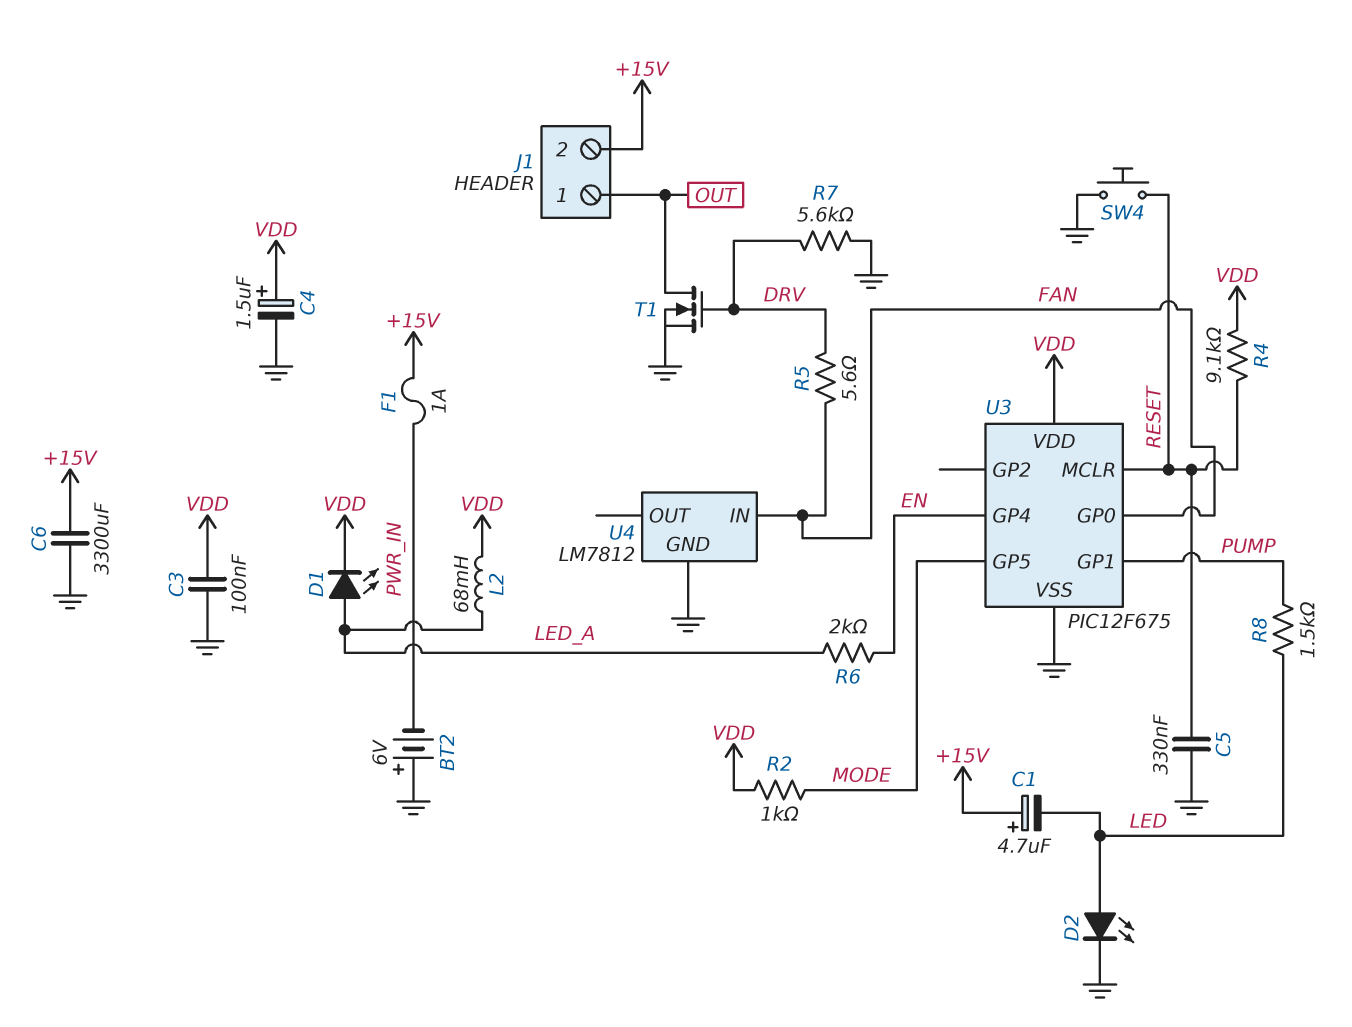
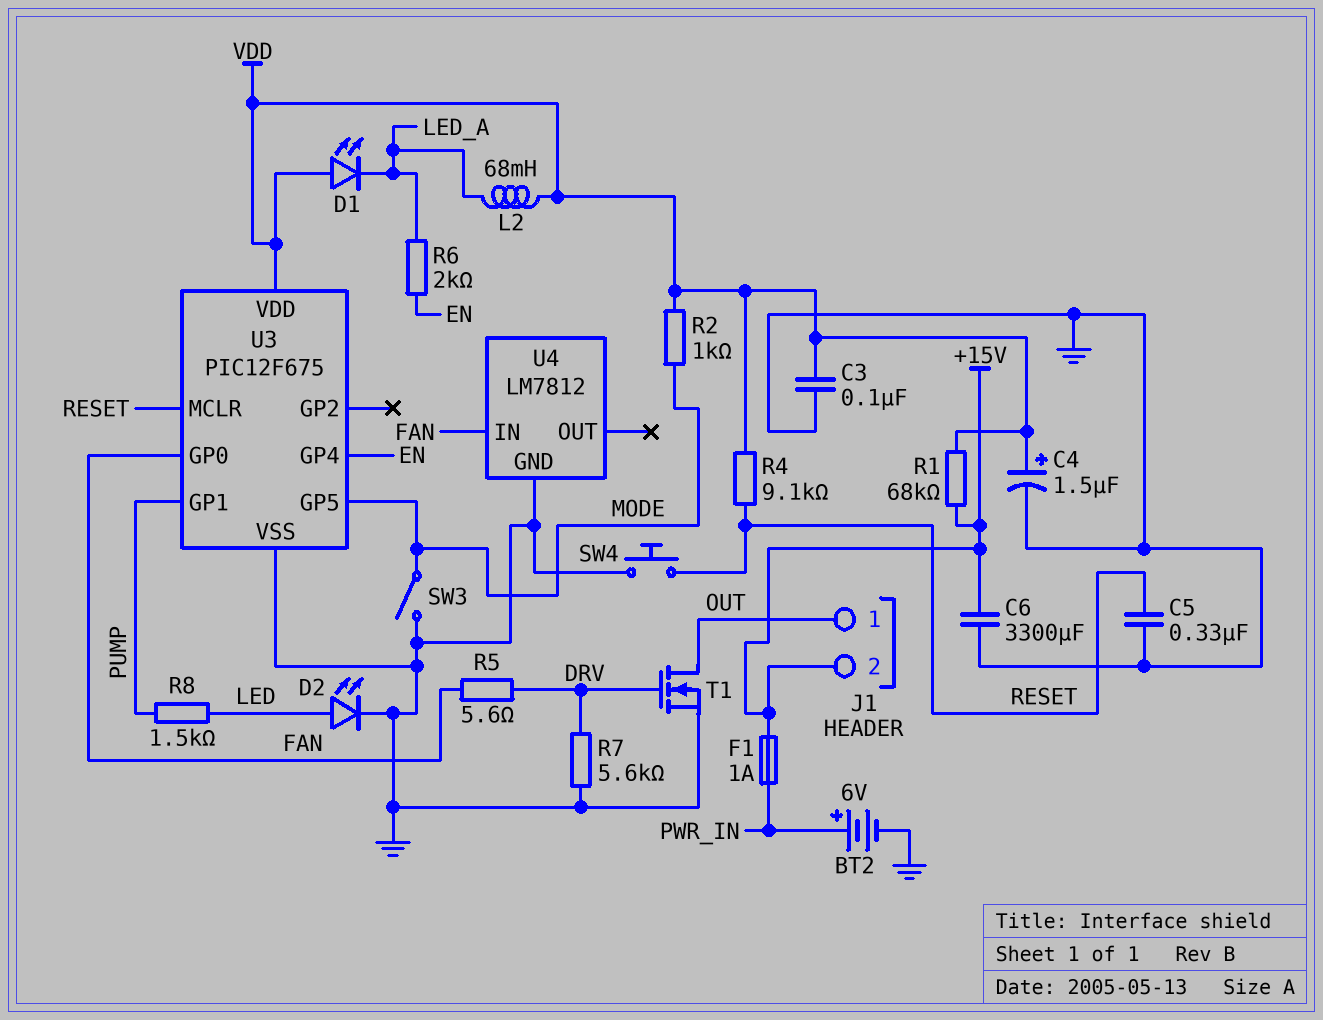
BT2: 6V (plus GND, minus PWR_IN) -> 6V (plus PWR_IN, minus GND)
C1: 4.7uF (plus +15V, minus LED) -> none
D1: LED (A LED_A, K VDD) -> LED (A VDD, K LED_A)
R1: none -> 68k (+15V, VDD)
SW3: none -> switch (GND, MODE)

